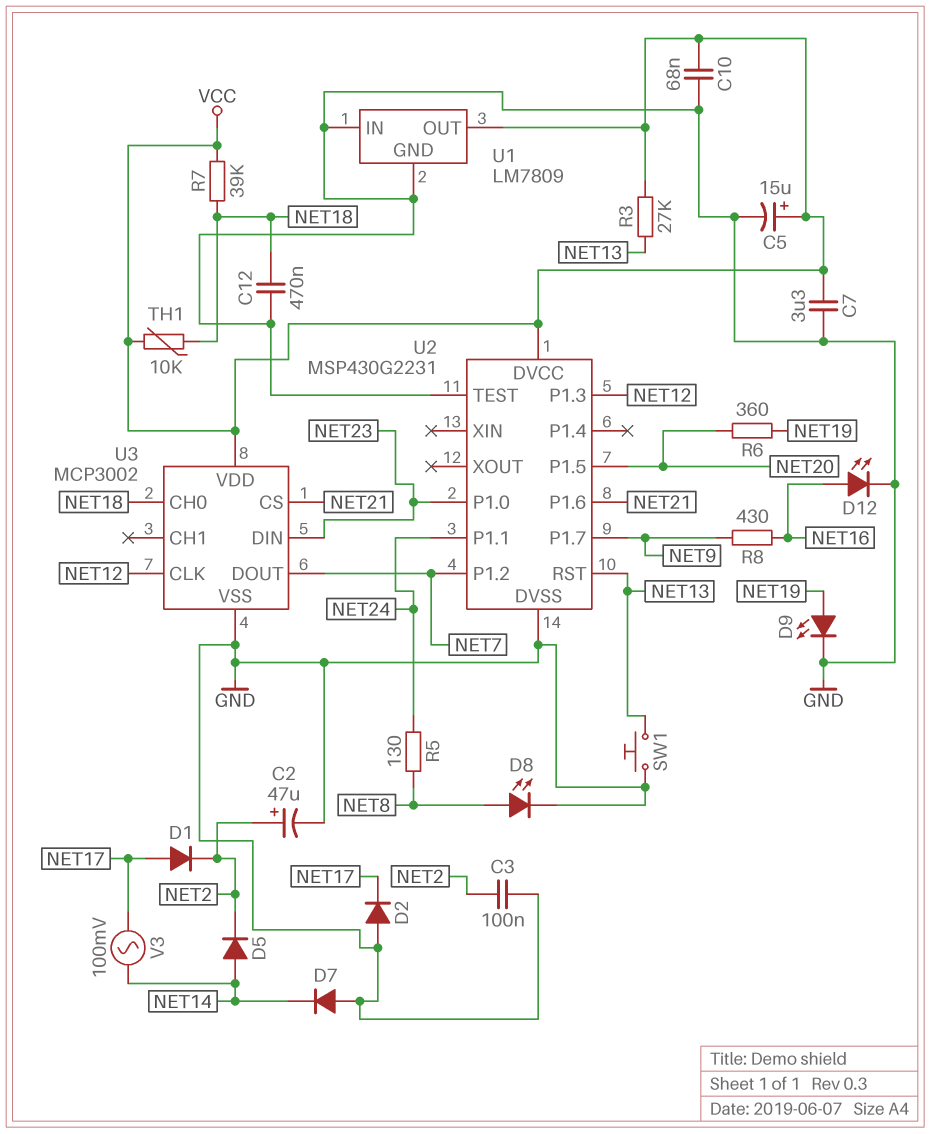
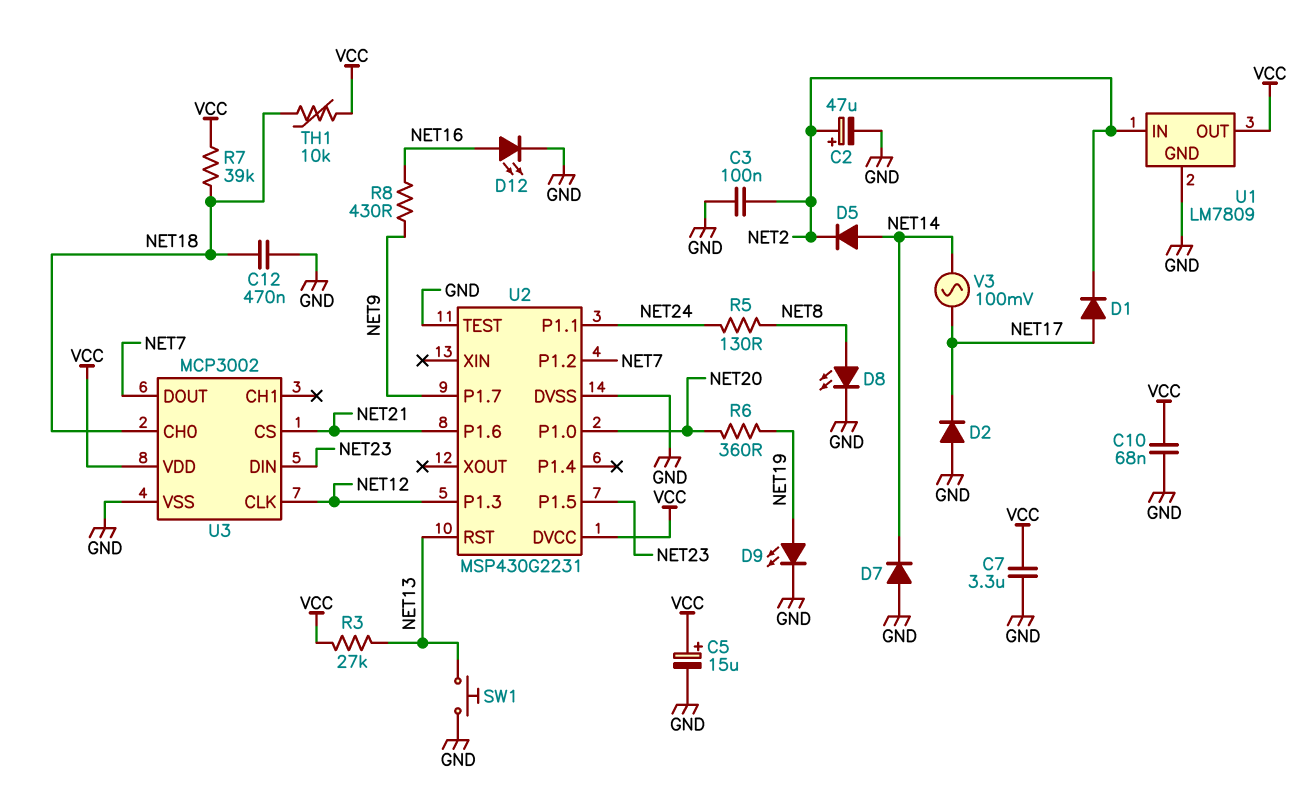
U1 pin IN: GND -> NET2
U2 pin P1.0: NET23 -> NET20
U2 pin P1.5: NET20 -> NET23

